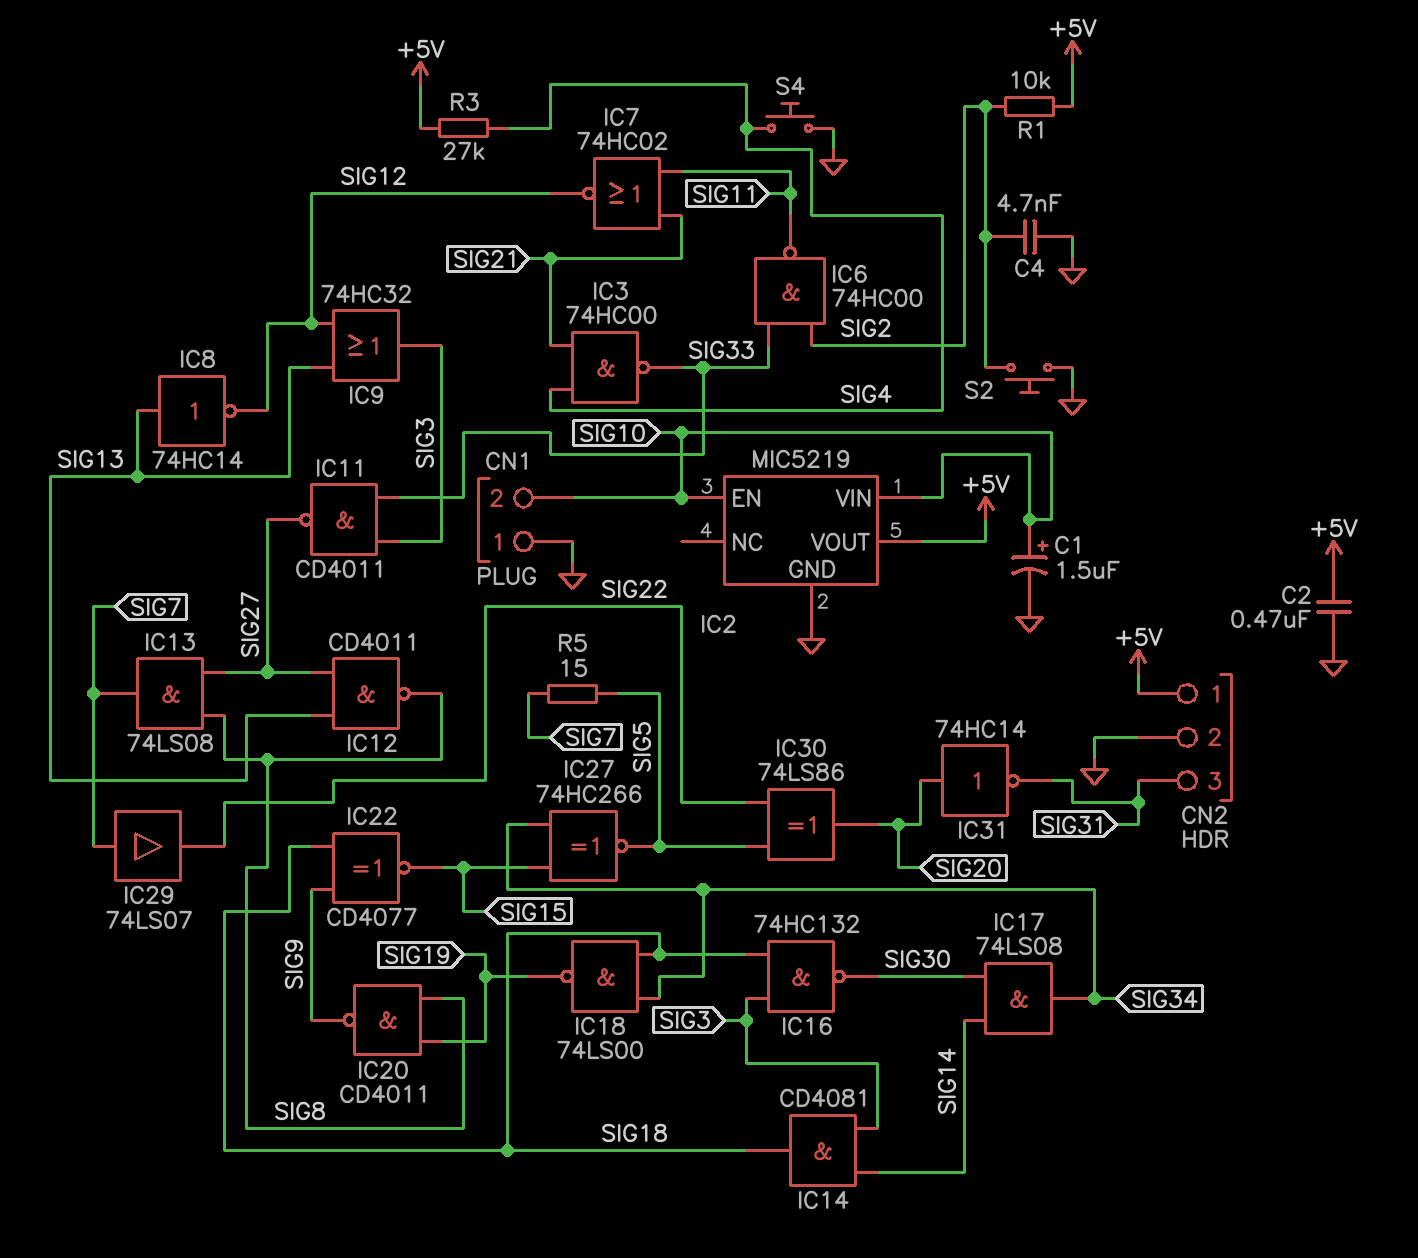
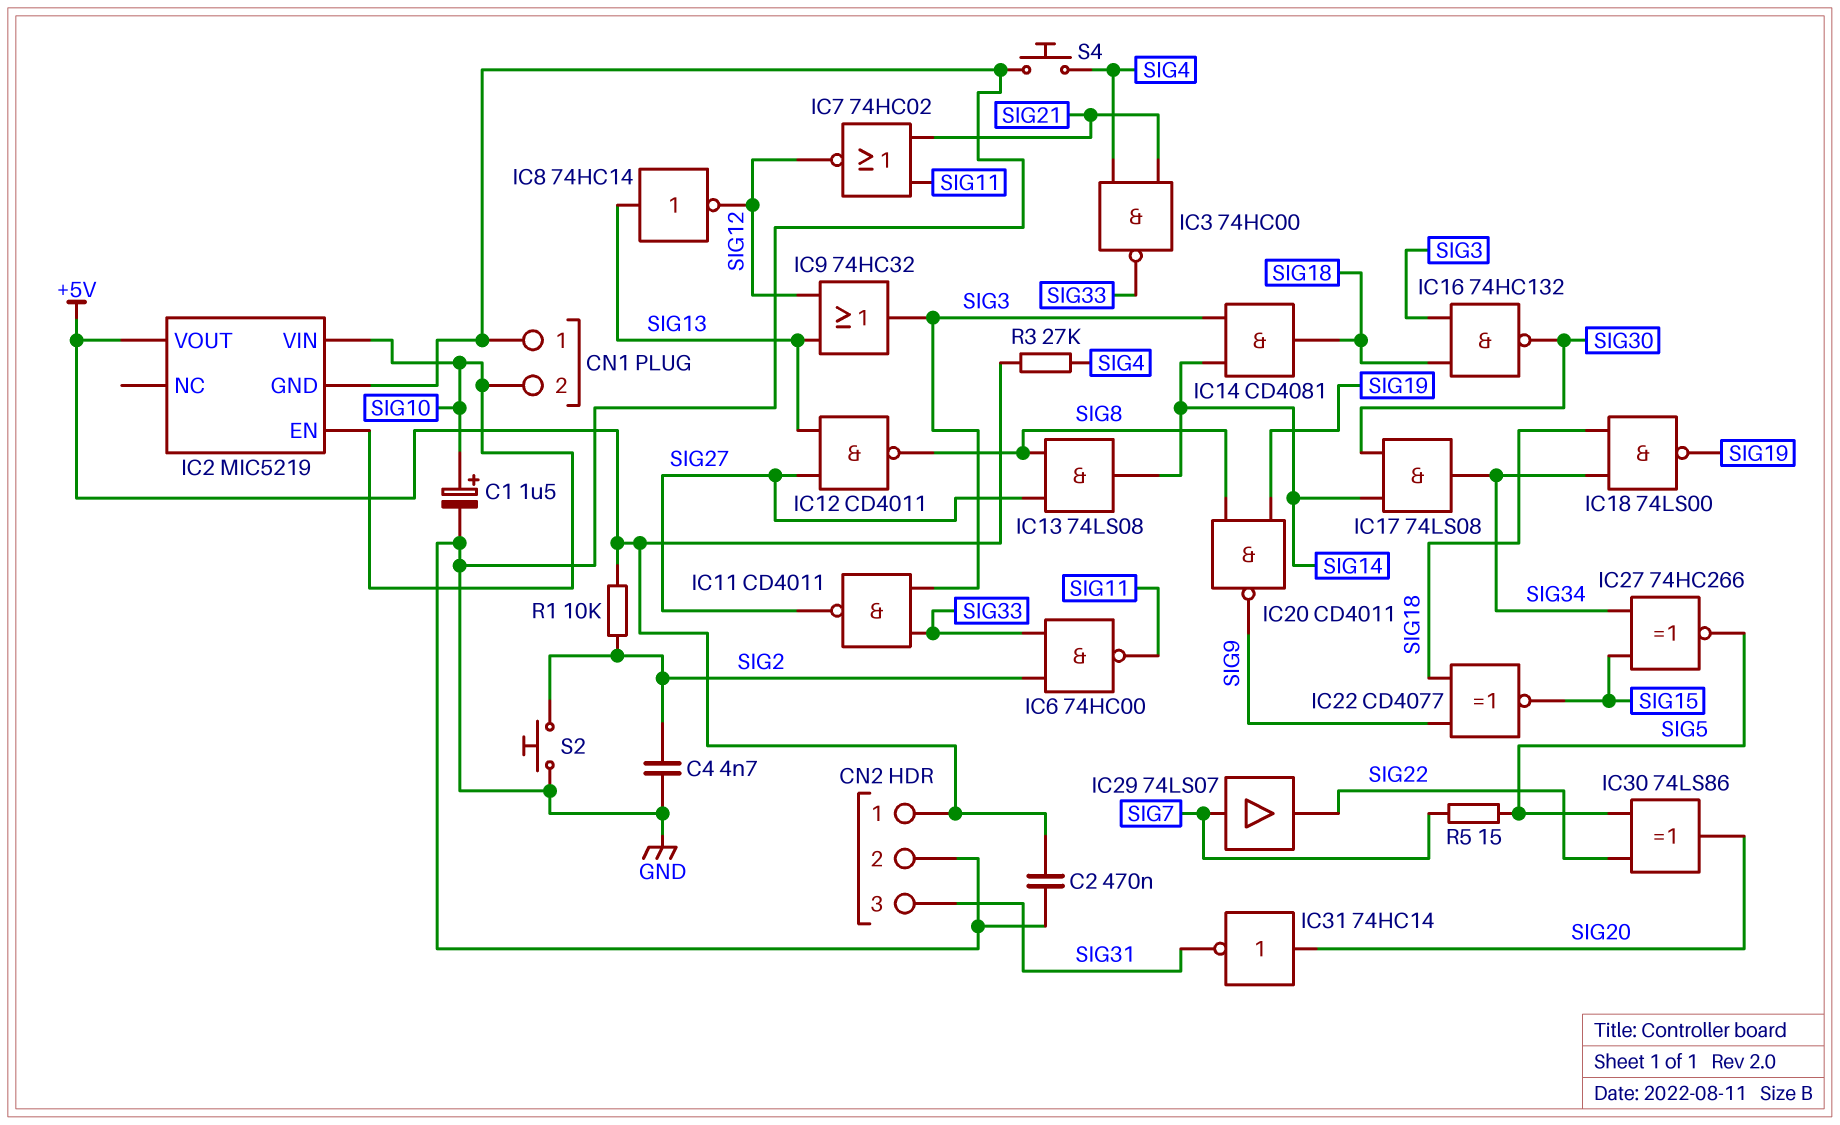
IC13: AND 74LS08 (in SIG8, in SIG27, out SIG7) -> AND 74LS08 (in SIG8, in SIG27, out SIG14)

